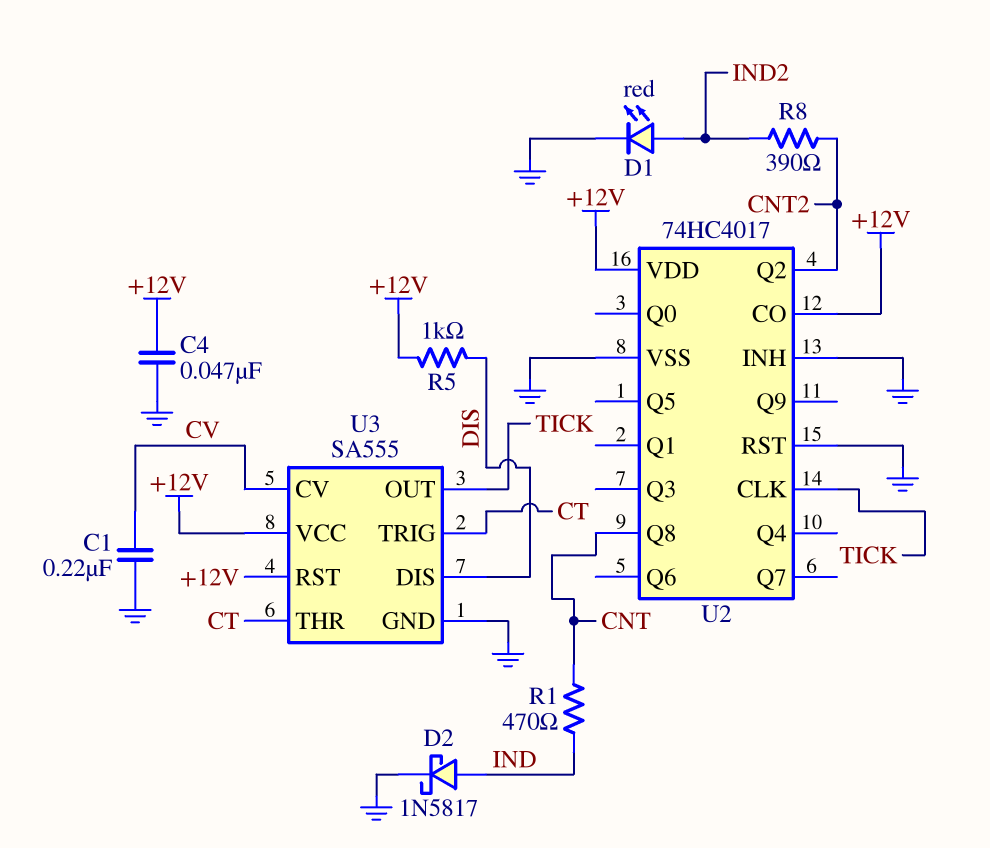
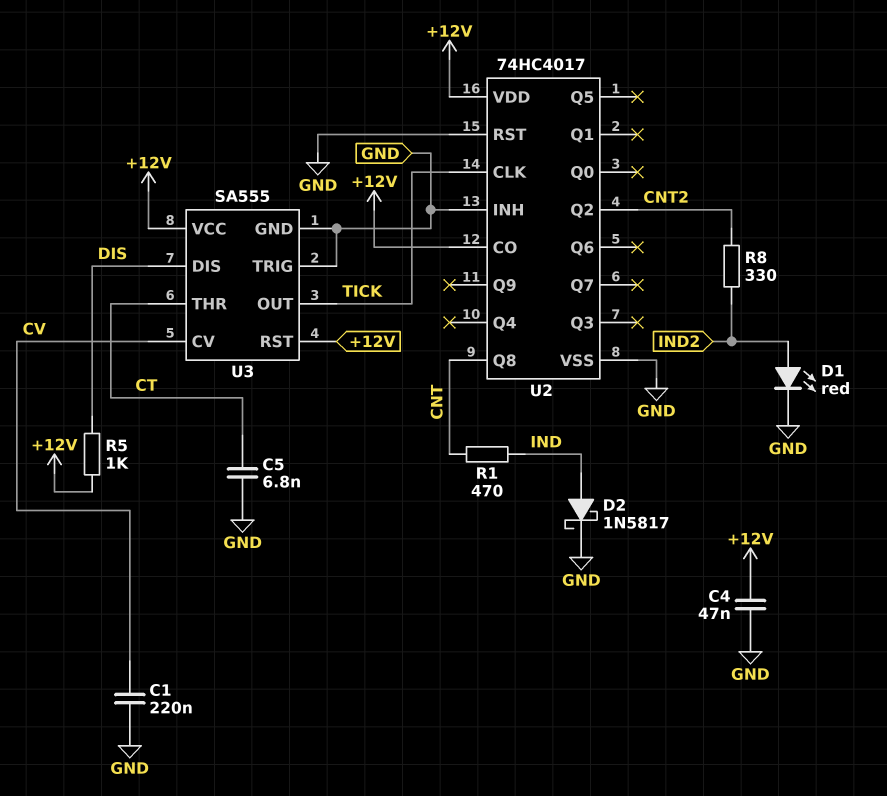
C5: none -> 6.8nF (CT, GND)
R8: 390 (CNT2, IND2) -> 330 (CNT2, IND2)
U3 pin TRIG: CT -> GND

